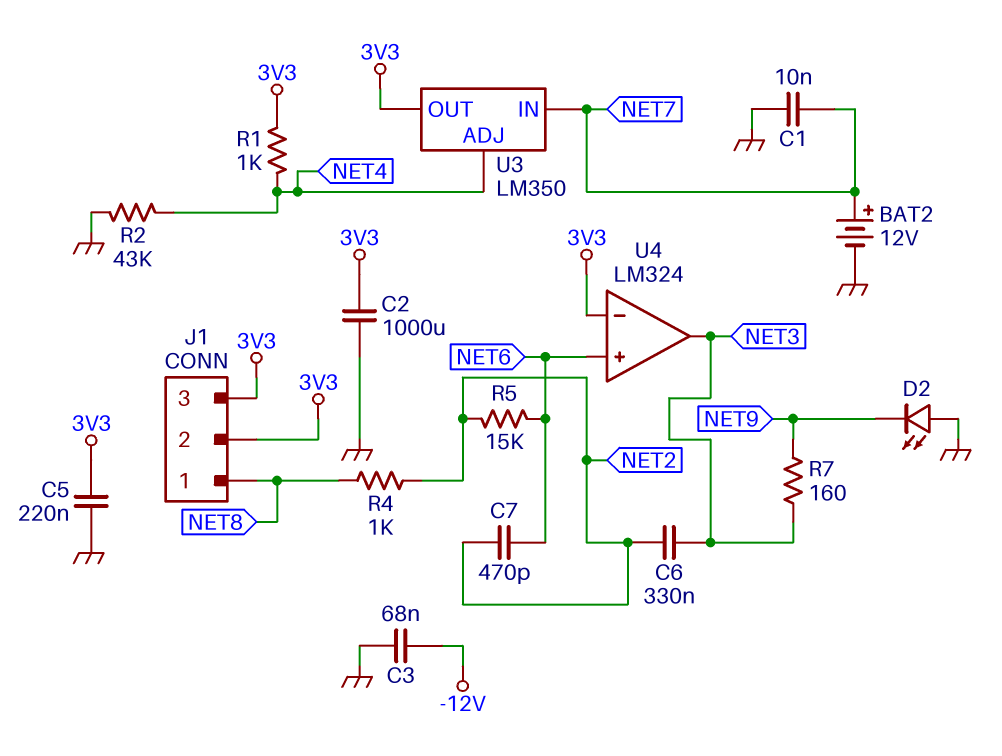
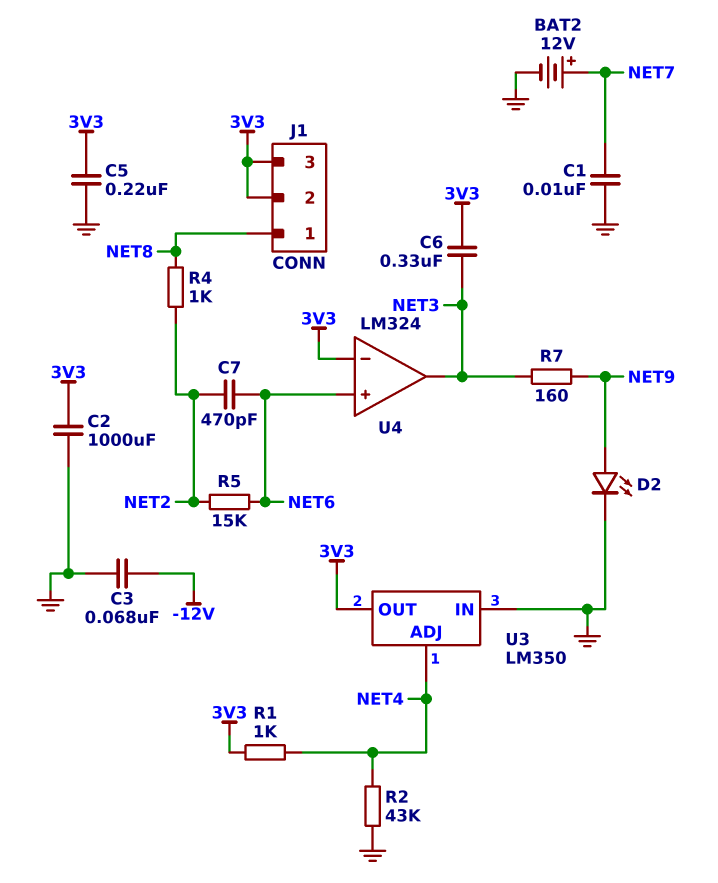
C6: 330nF (NET2, NET3) -> 330nF (3V3, NET3)
D2: LED (A GND, K NET9) -> LED (A NET9, K GND)
U3 pin IN: NET7 -> GND

